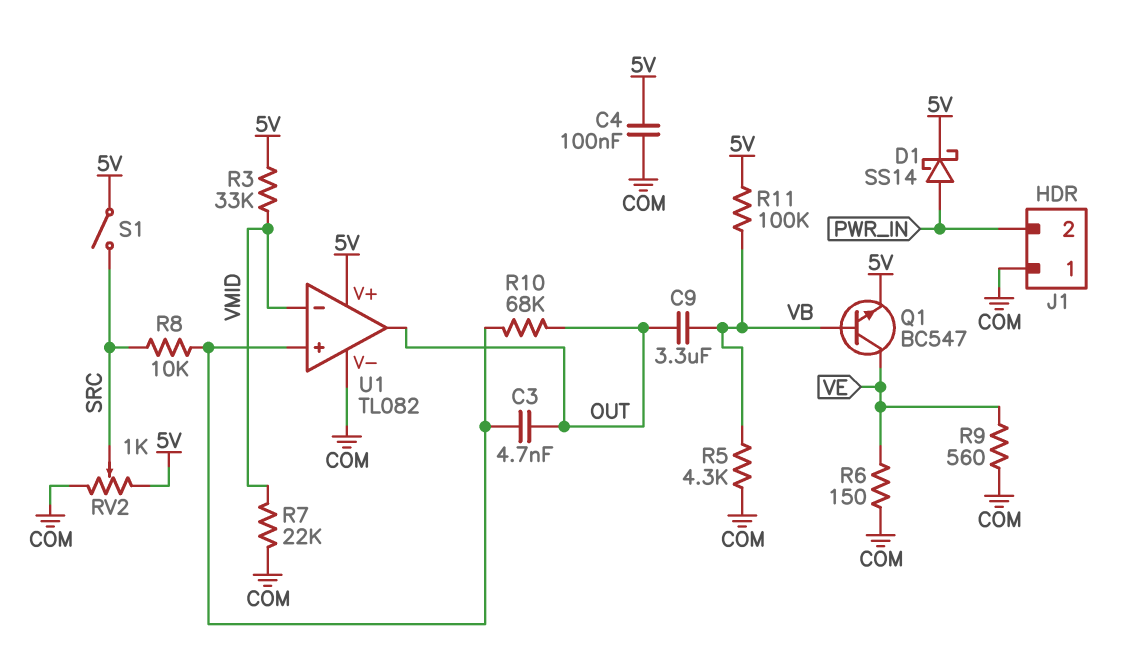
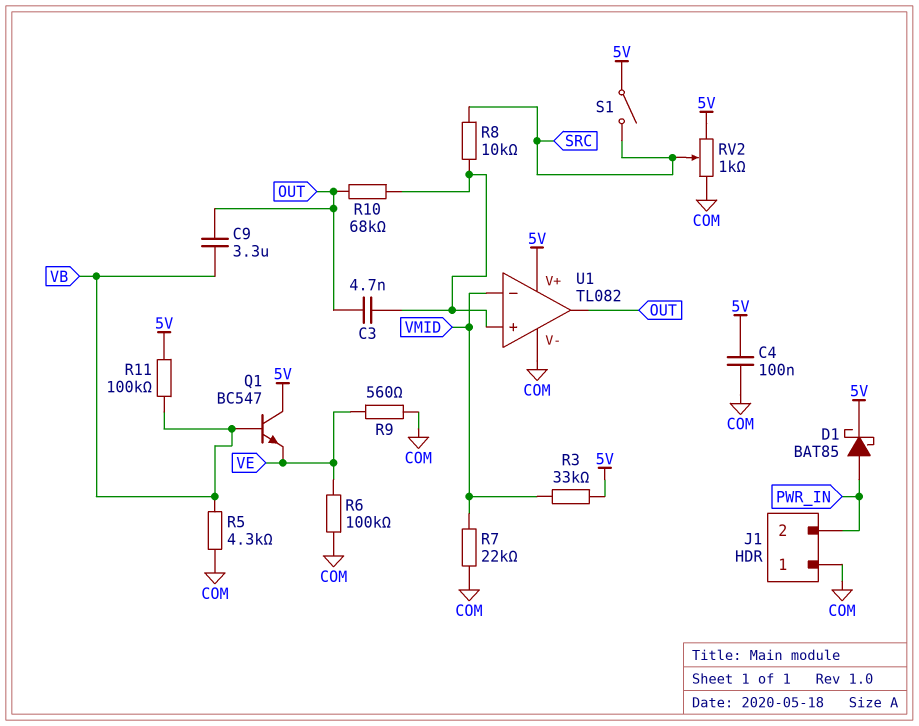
D1: schottky SS14 (A PWR_IN, K 5V) -> schottky BAT85 (A PWR_IN, K 5V)
Q1: NPN BC547 (B VB, C VE, E 5V) -> NPN BC547 (B VB, C 5V, E VE)
R6: 150 (COM, VE) -> 100k (COM, VE)

